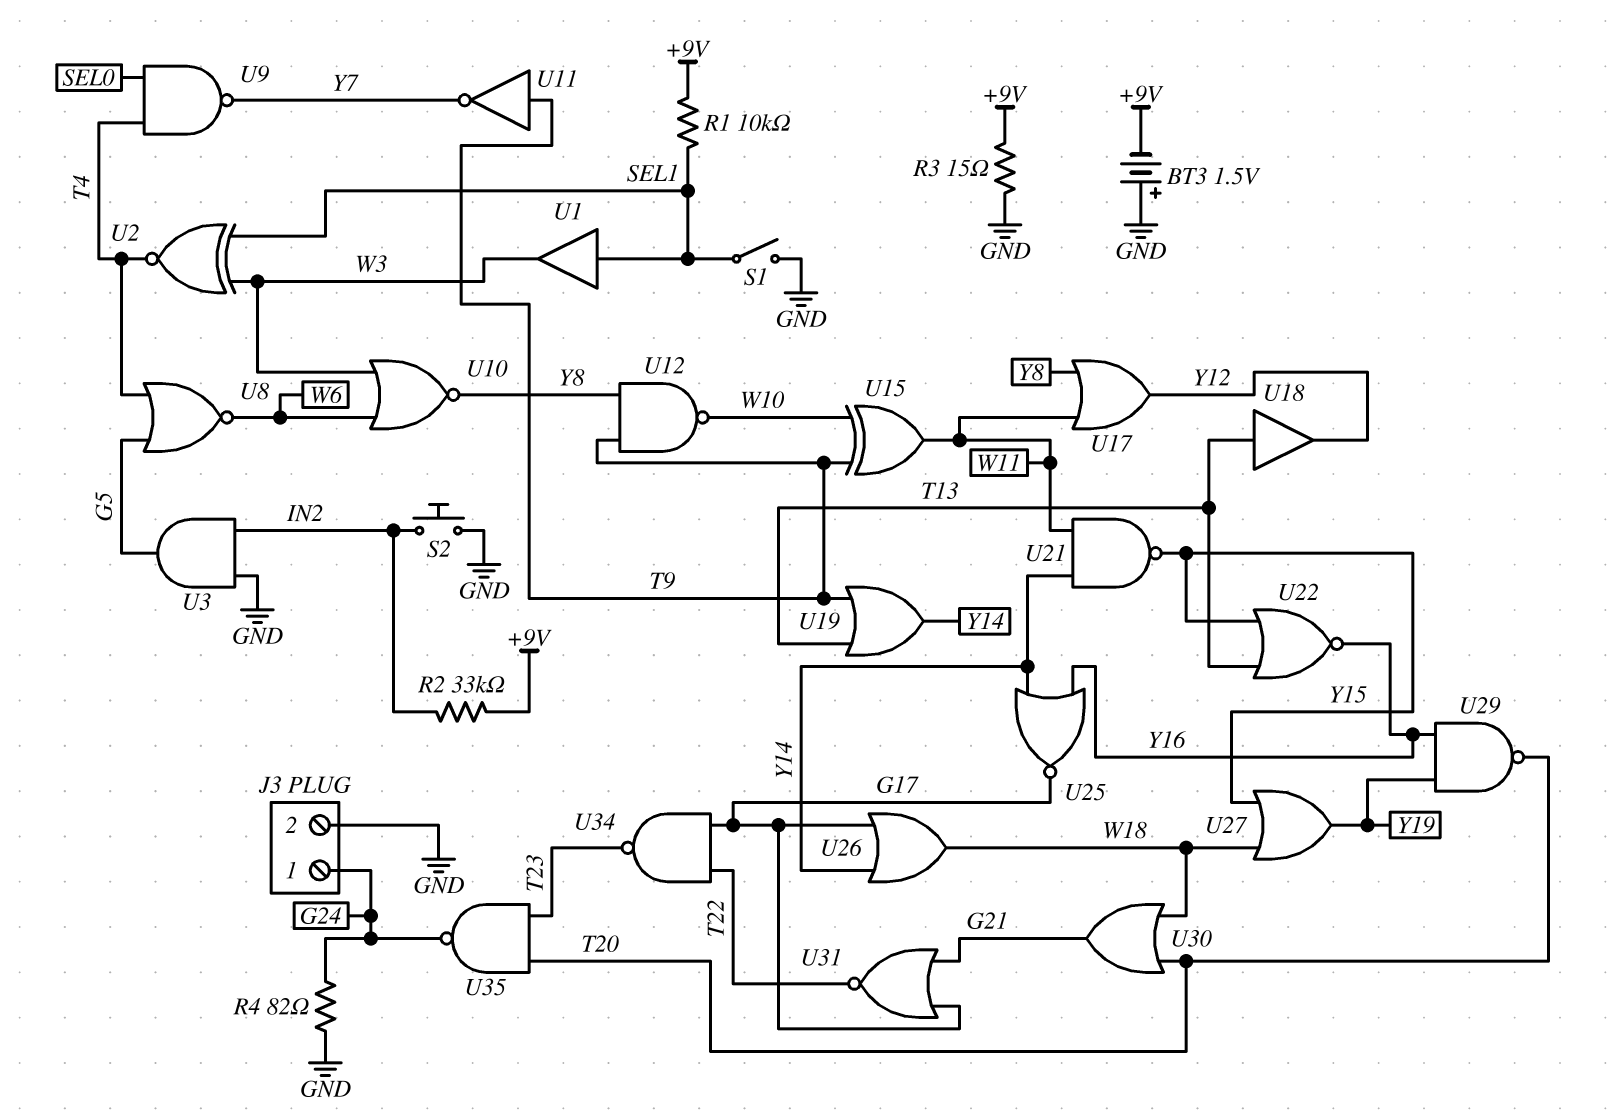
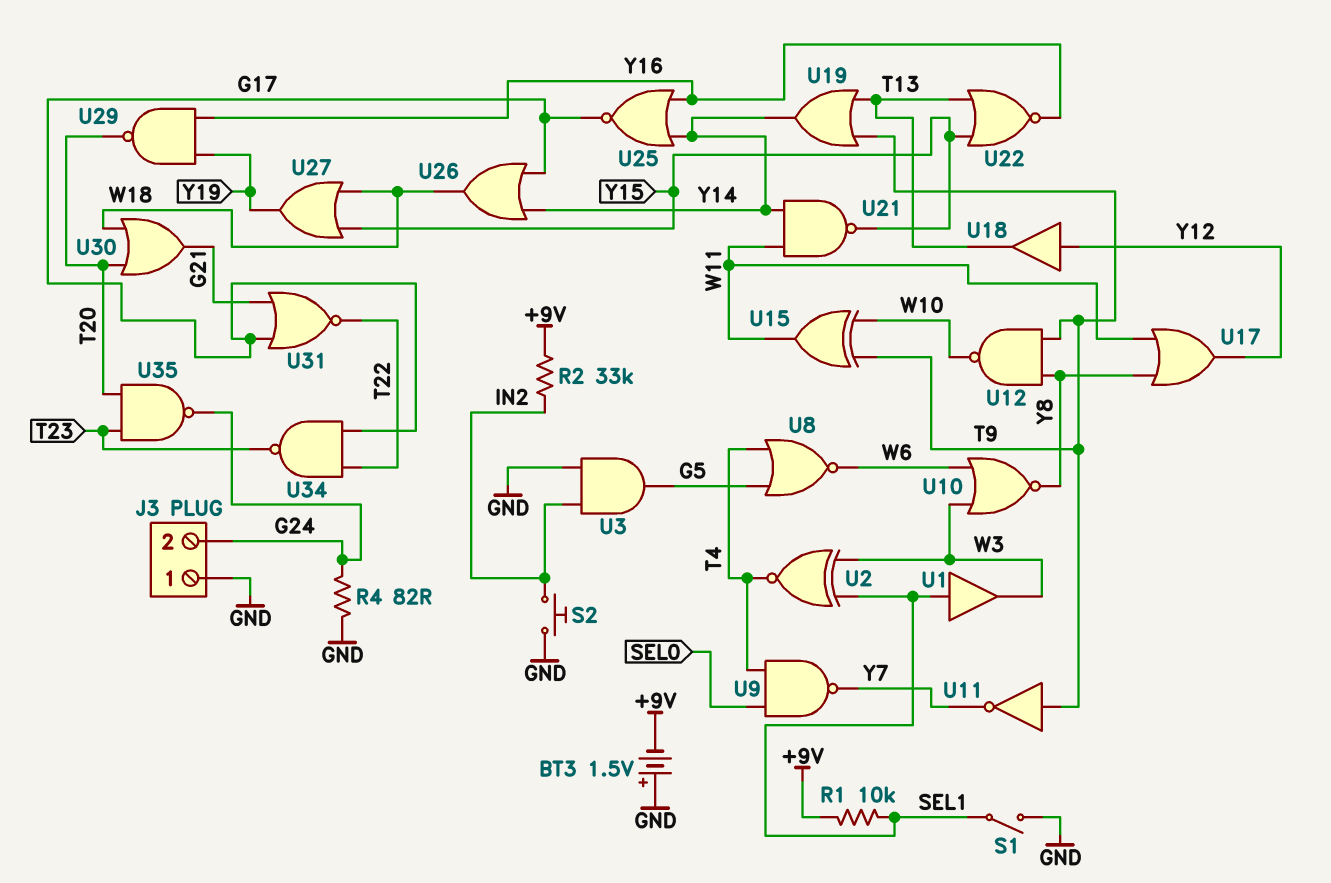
J3 pin 1: G24 -> GND
J3 pin 2: GND -> G24
R3: 15 (+9V, GND) -> none
U18: buffer (in T13, out Y12) -> buffer (in Y12, out T13)

